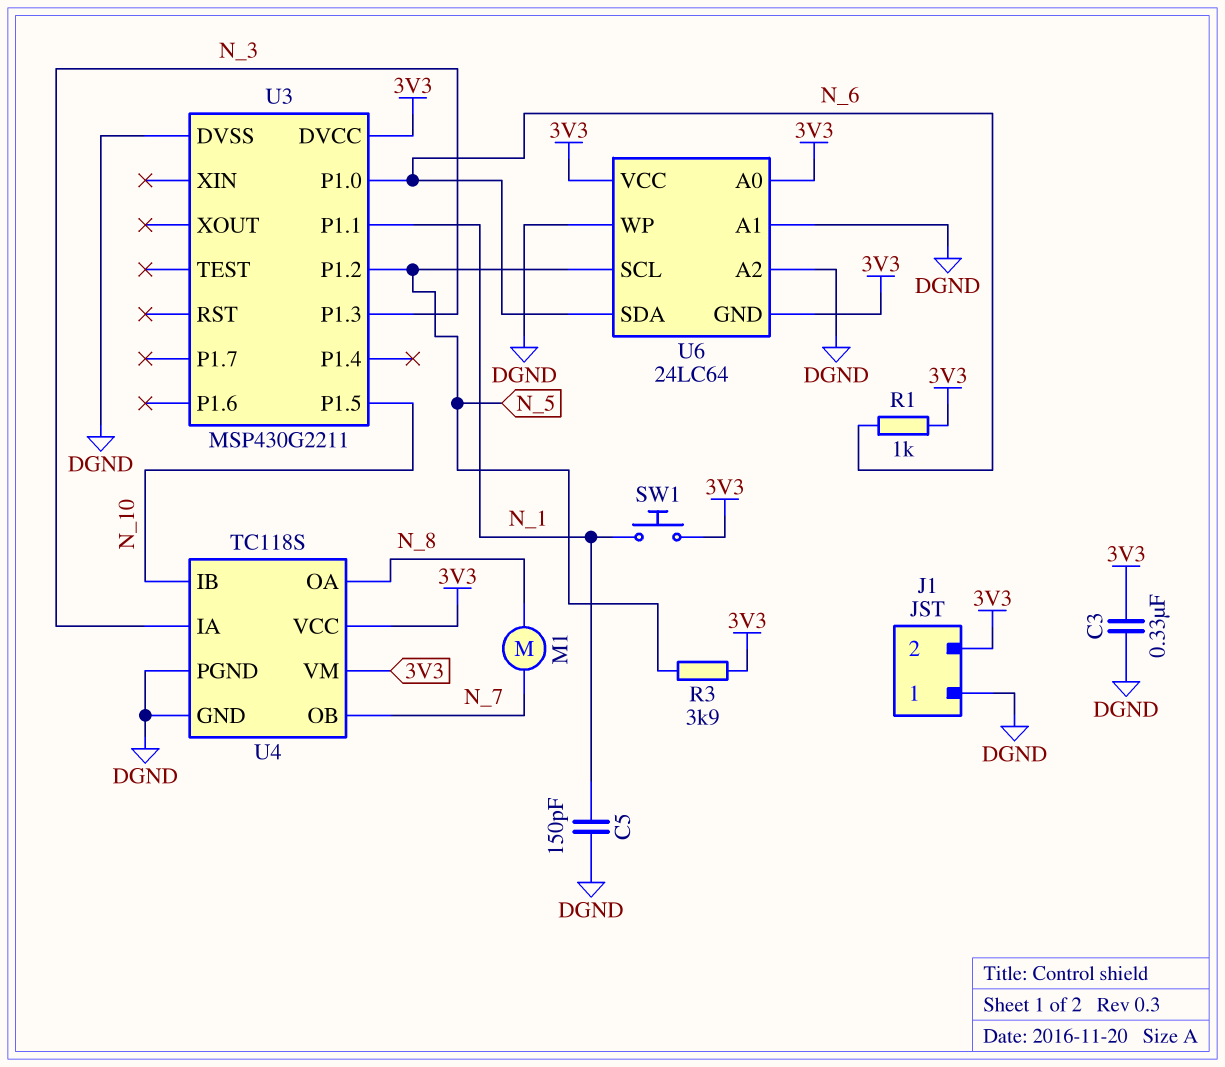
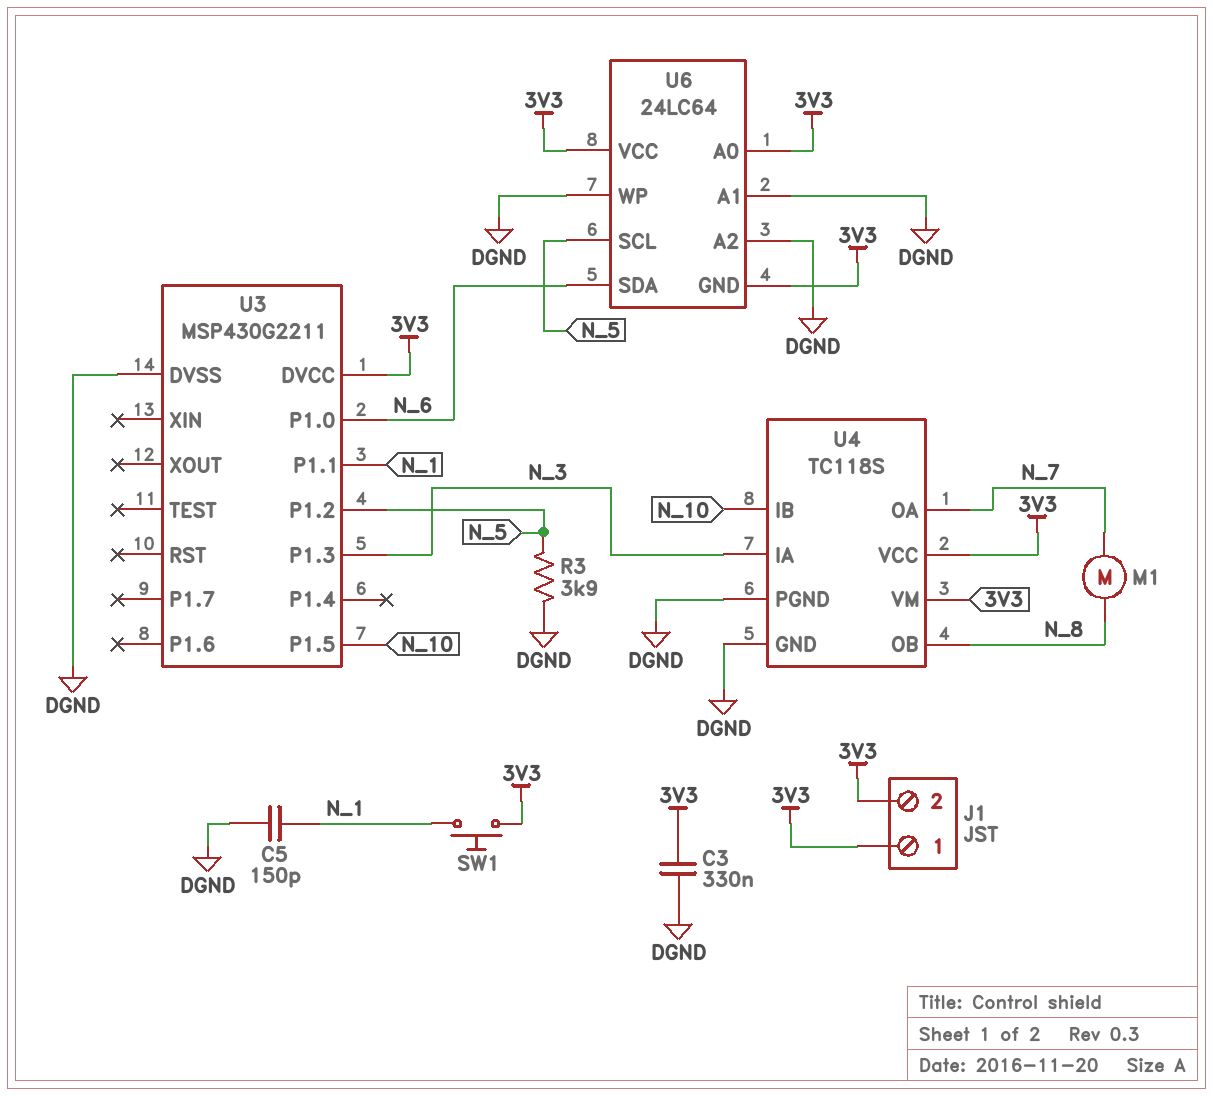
J1 pin 1: DGND -> 3V3
R1: 1k (3V3, N_6) -> none
R3: 3.9k (3V3, N_5) -> 3.9k (DGND, N_5)
U4 pin OA: N_8 -> N_7
U4 pin OB: N_7 -> N_8

